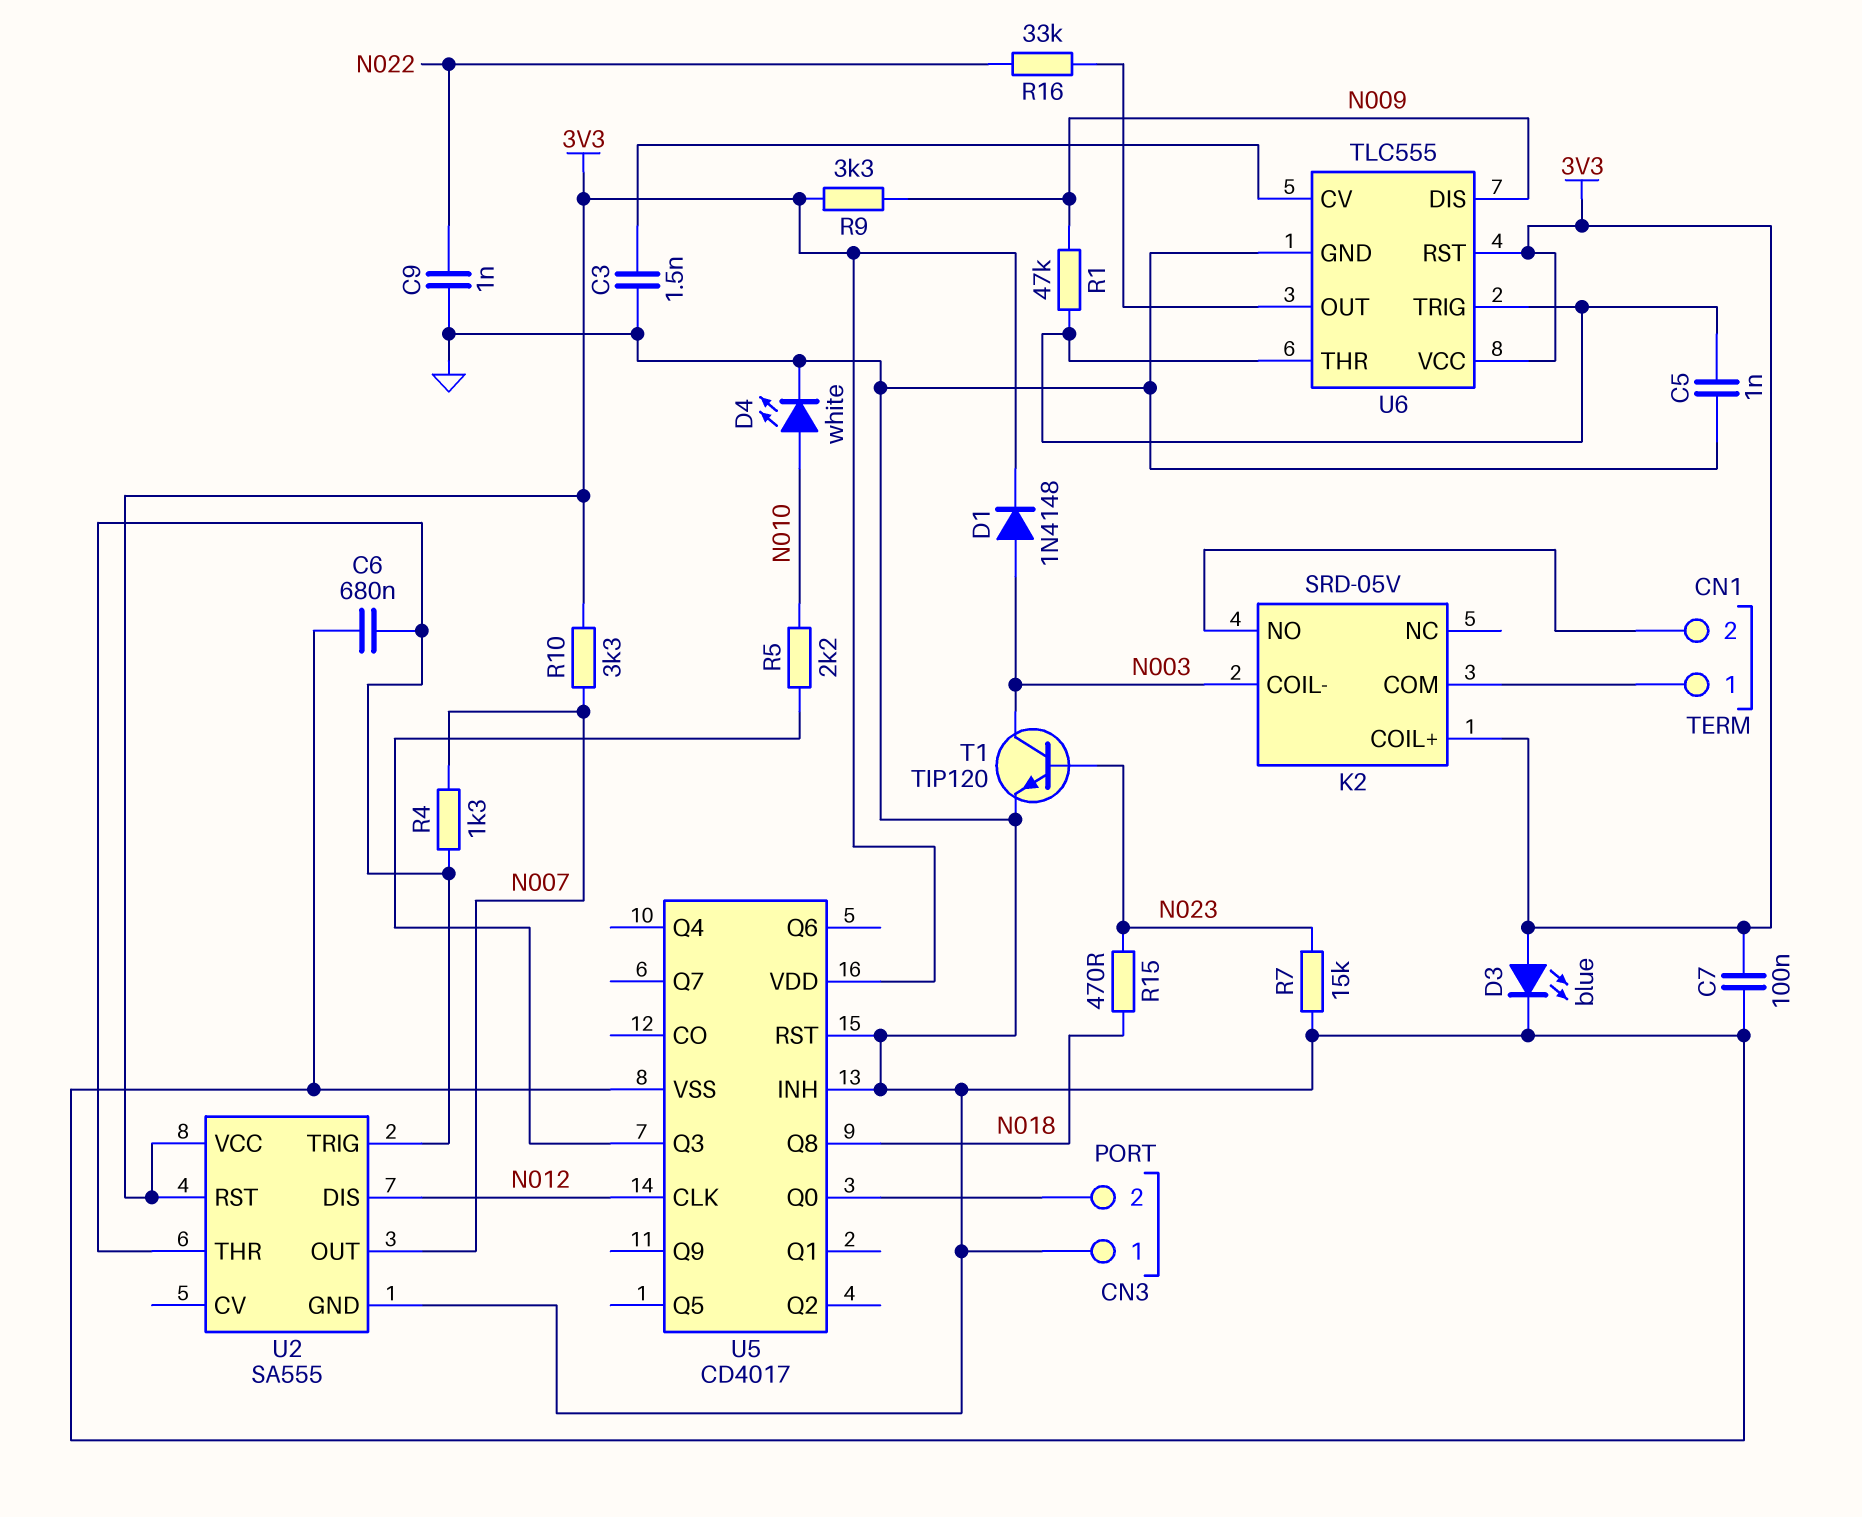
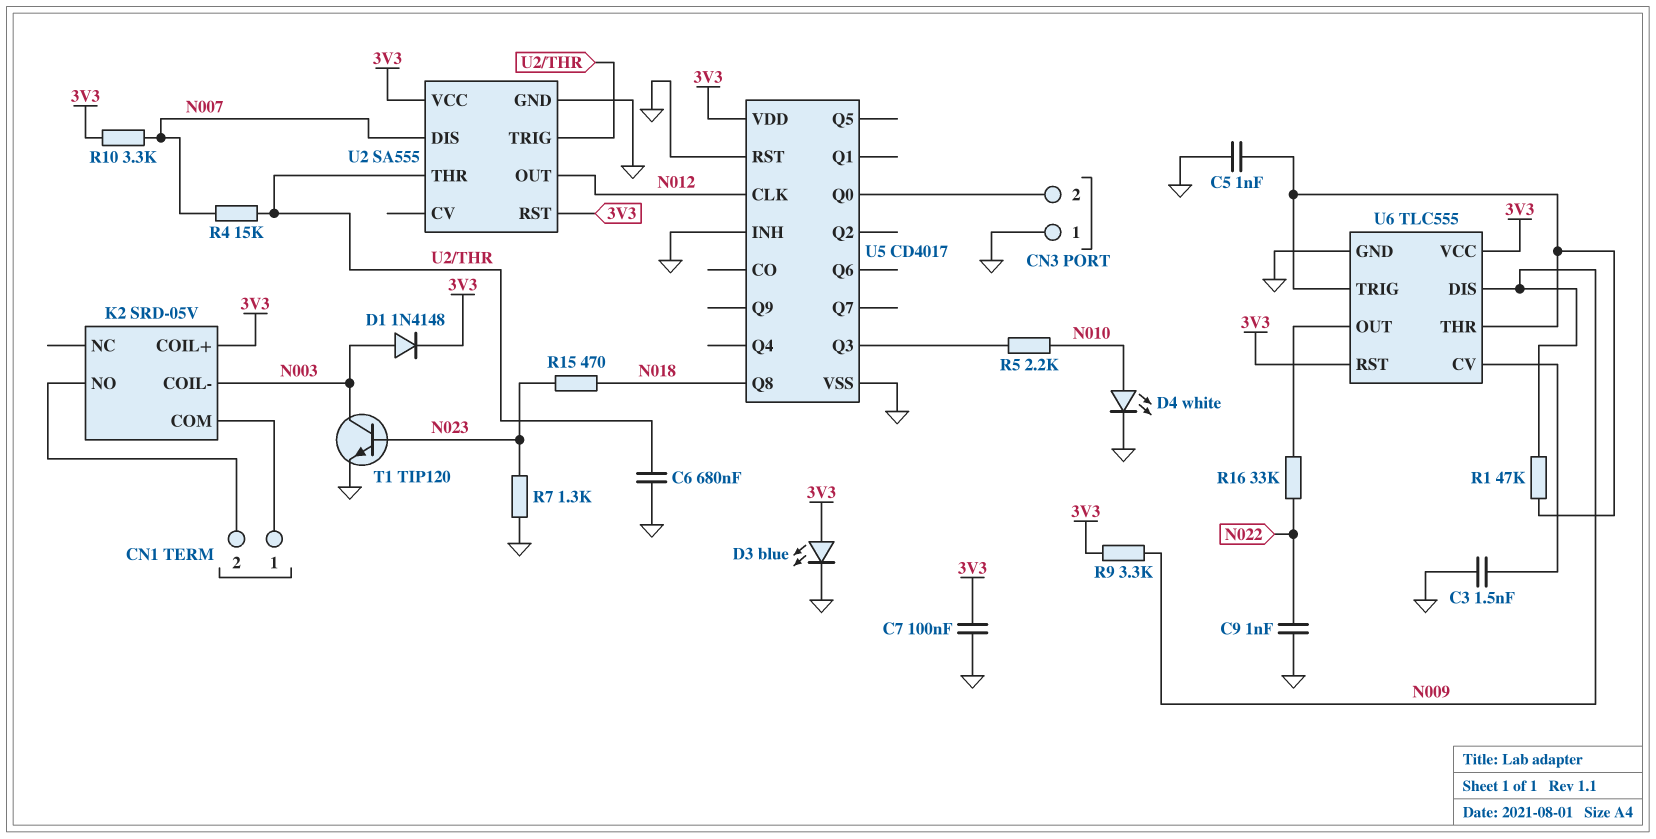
R4: 1.3k (N007, U2/THR) -> 15k (N007, U2/THR)
R7: 15k (GND, N023) -> 1.3k (GND, N023)
U2 pin DIS: N012 -> N007
U2 pin OUT: N007 -> N012

